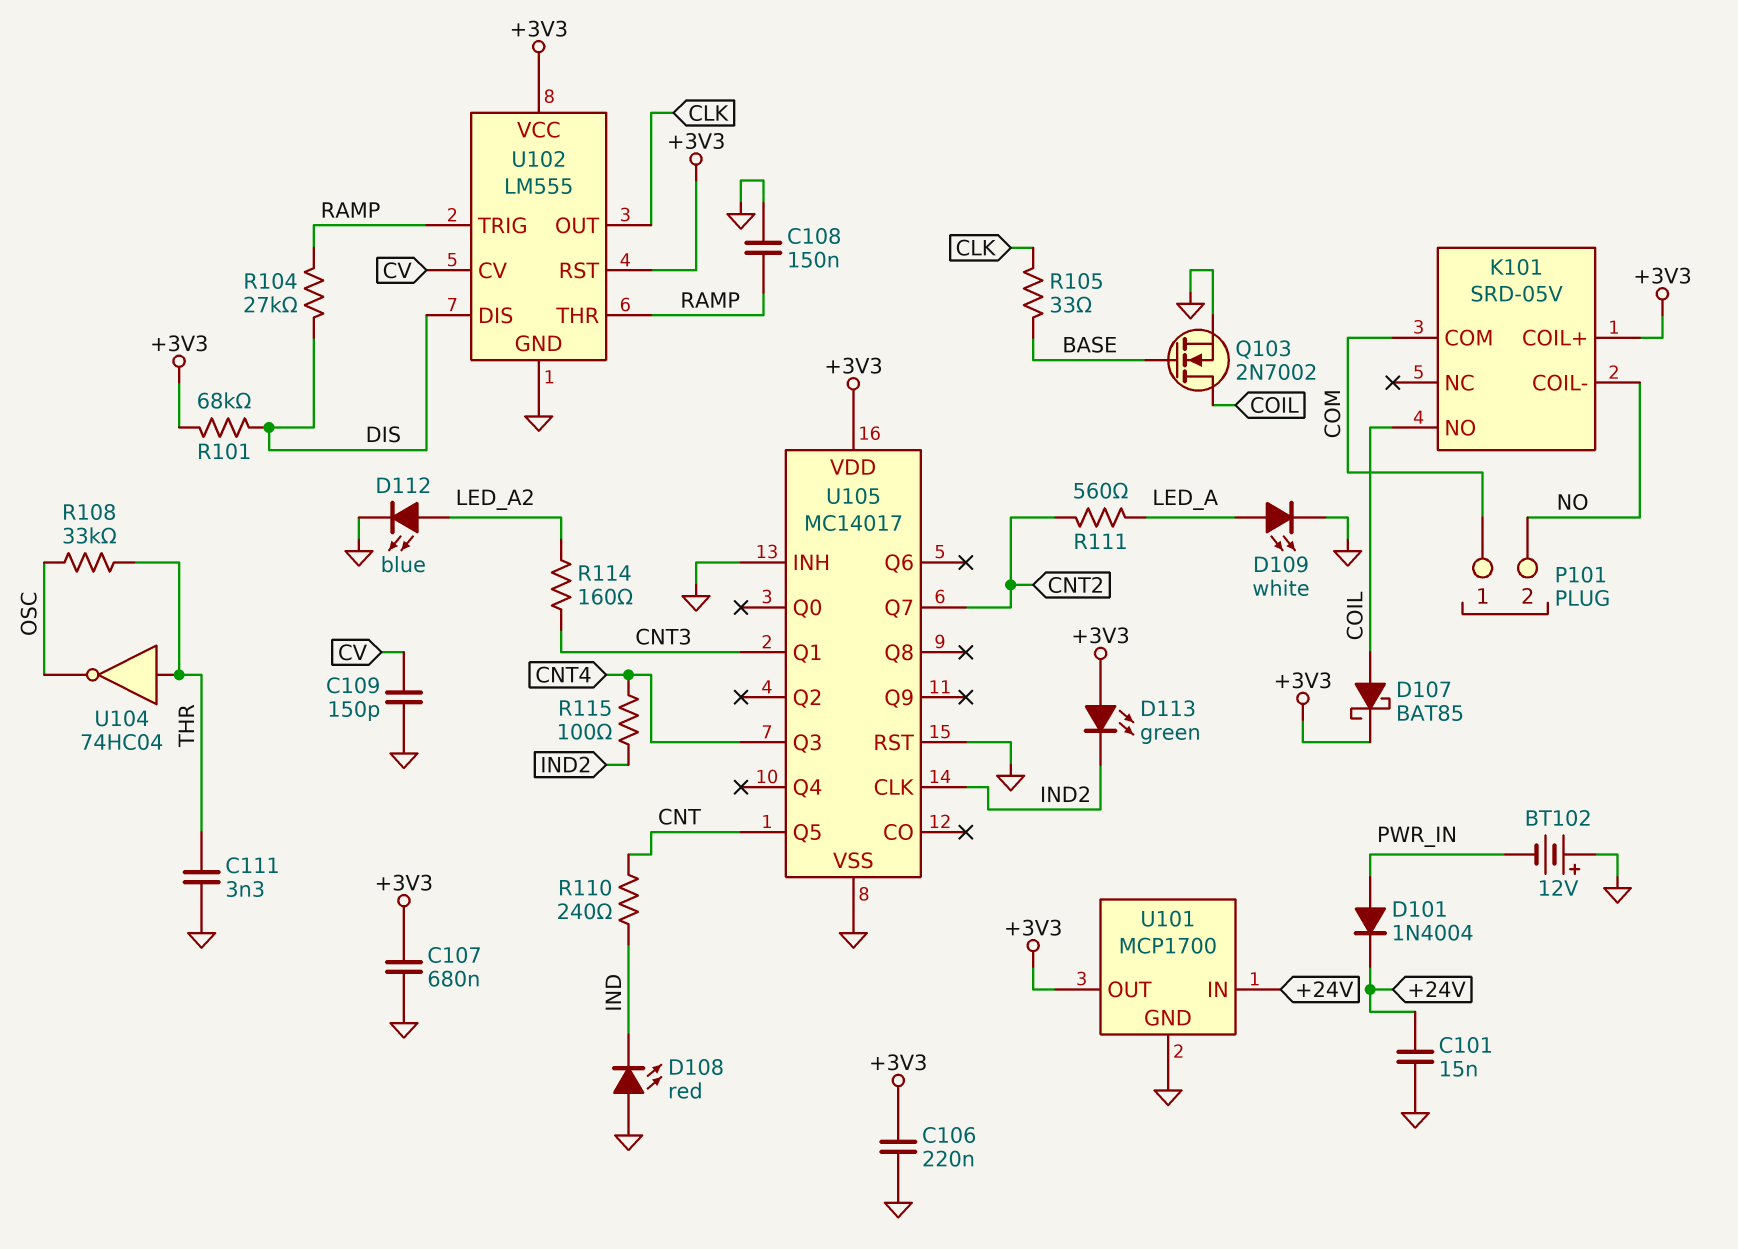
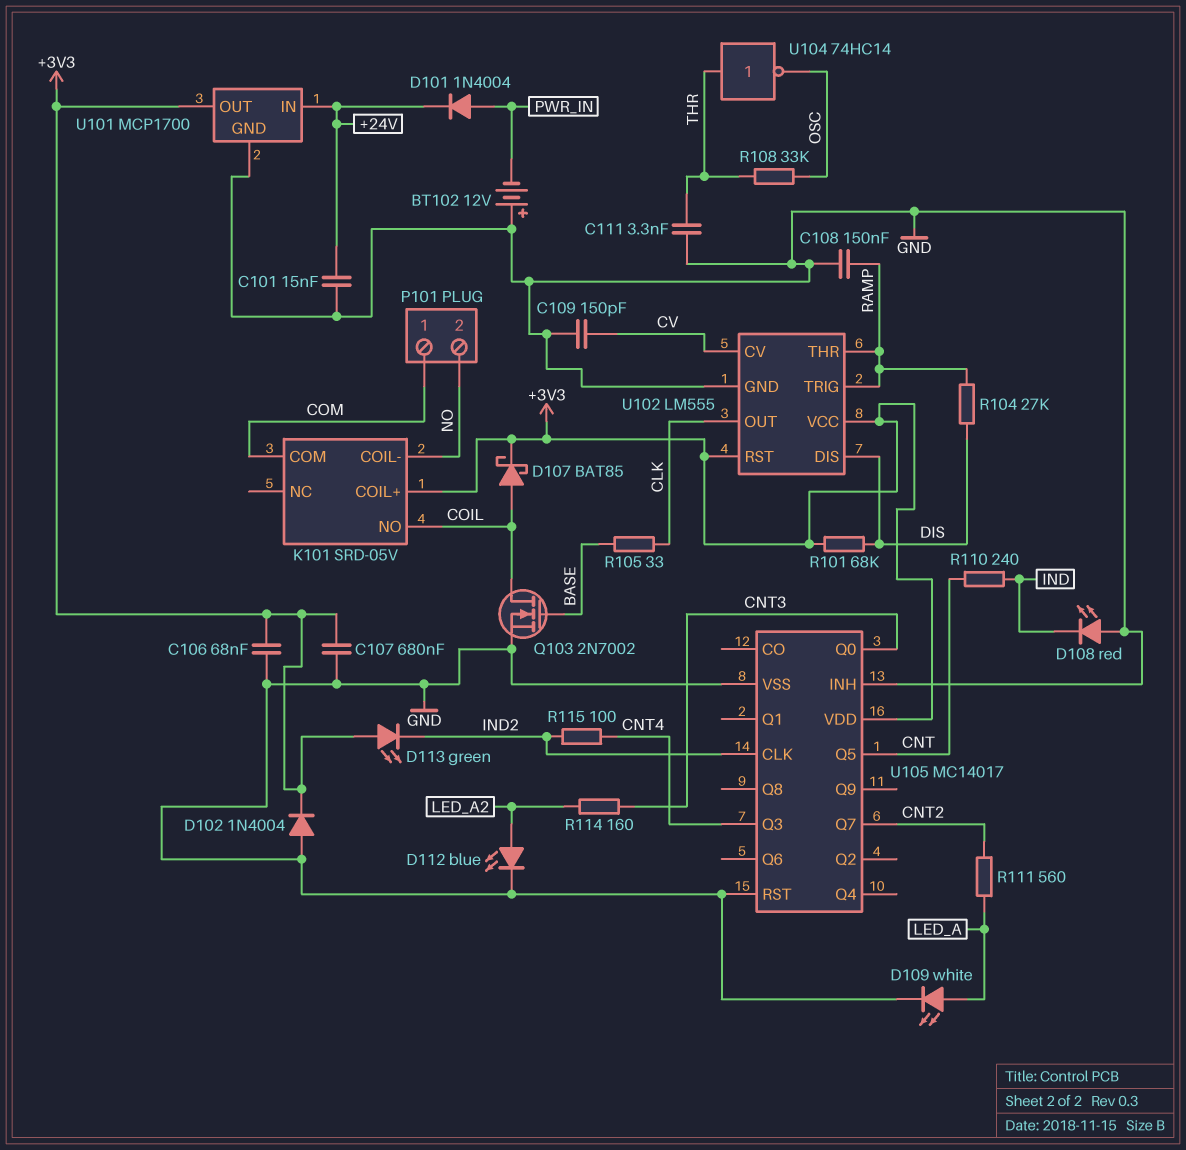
C106: 220nF (+3V3, GND) -> 68nF (+3V3, GND)
D102: none -> diode 1N4004 (A GND, K +3V3)
U104: NOT 74HC04 (in THR, out OSC) -> NOT 74HC14 (in THR, out OSC)
U105 pin Q0: none -> CNT3
U105 pin Q1: CNT3 -> none

